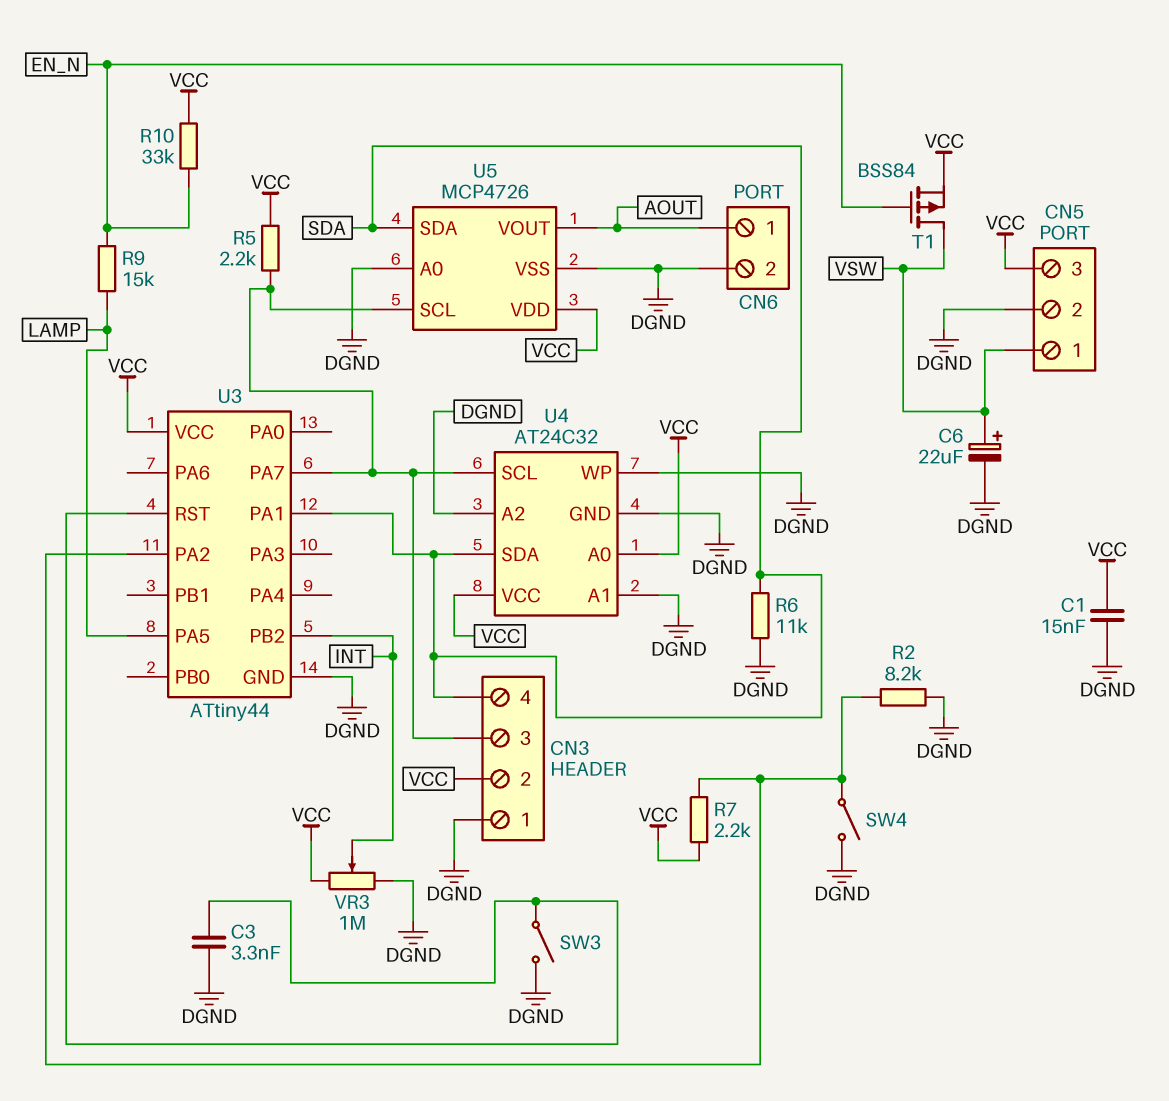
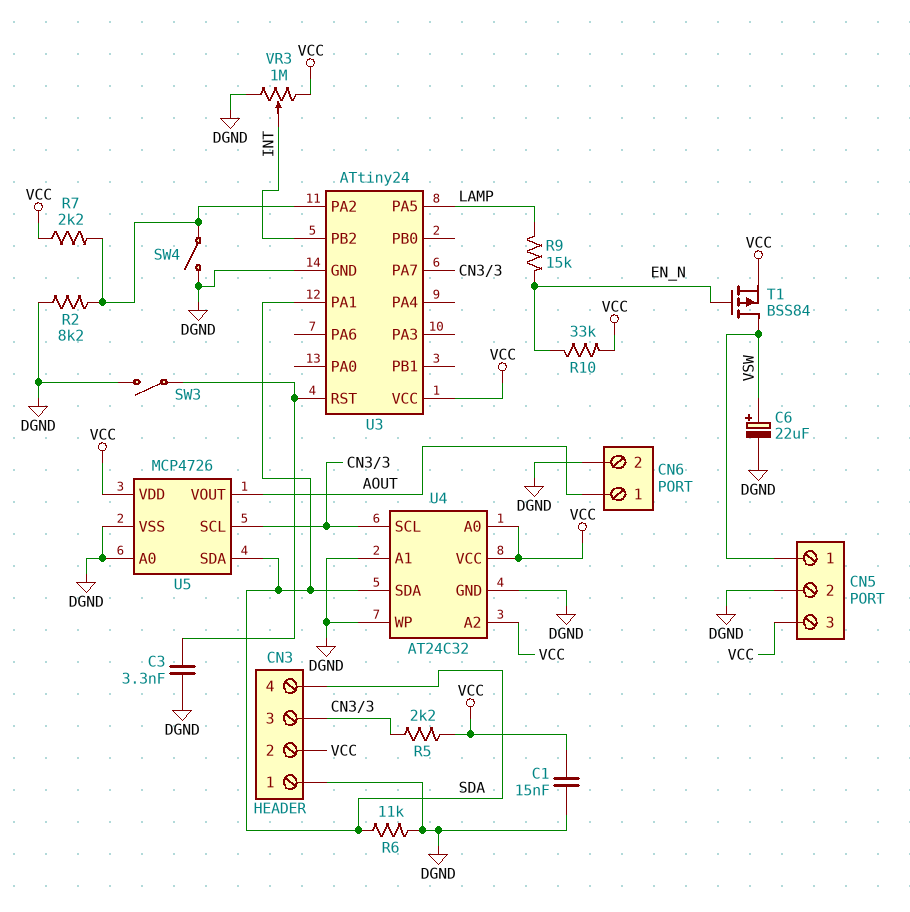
U3: ATtiny44 -> ATtiny24
U4 pin A2: DGND -> VCC

